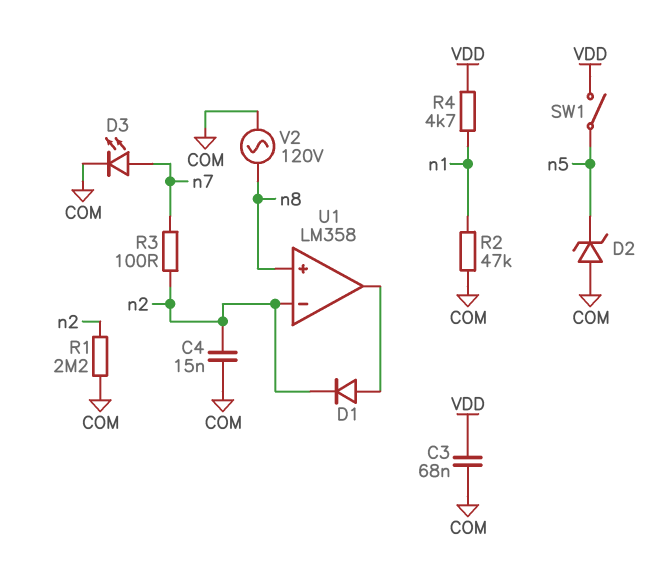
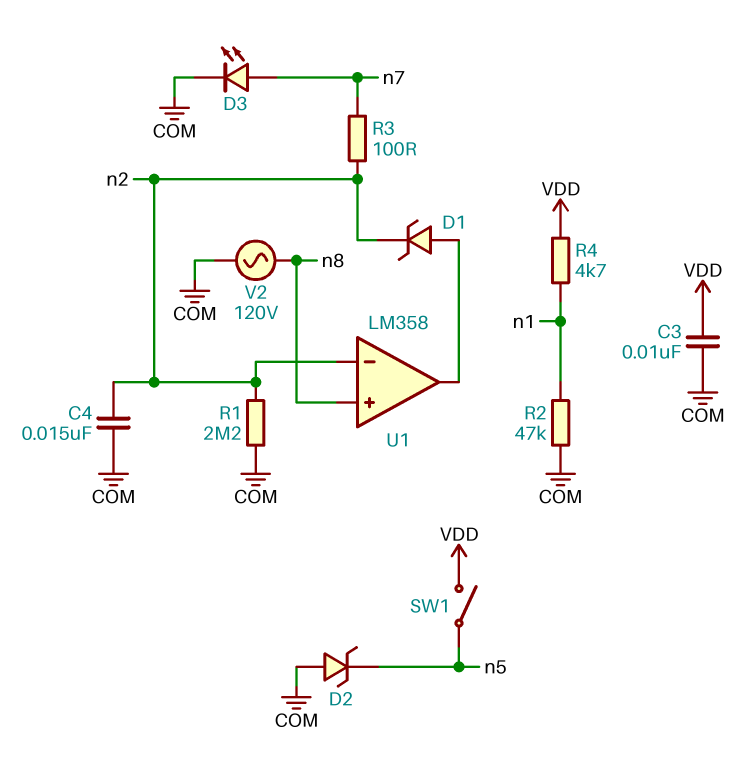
C3: 68nF (COM, VDD) -> 10nF (COM, VDD)
D1: diode (A U1/out, K n2) -> zener (A U1/out, K n2)

